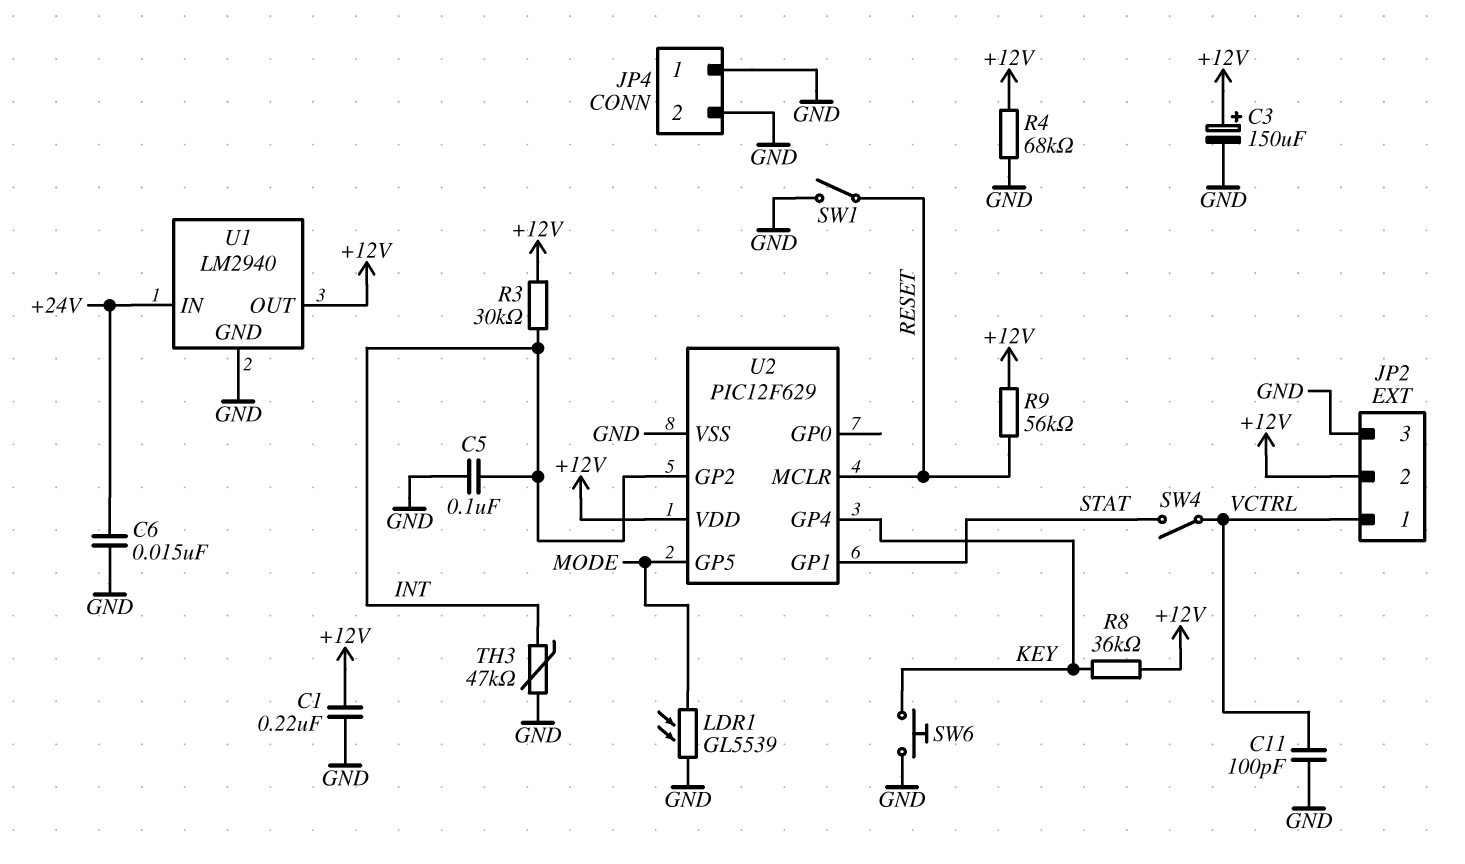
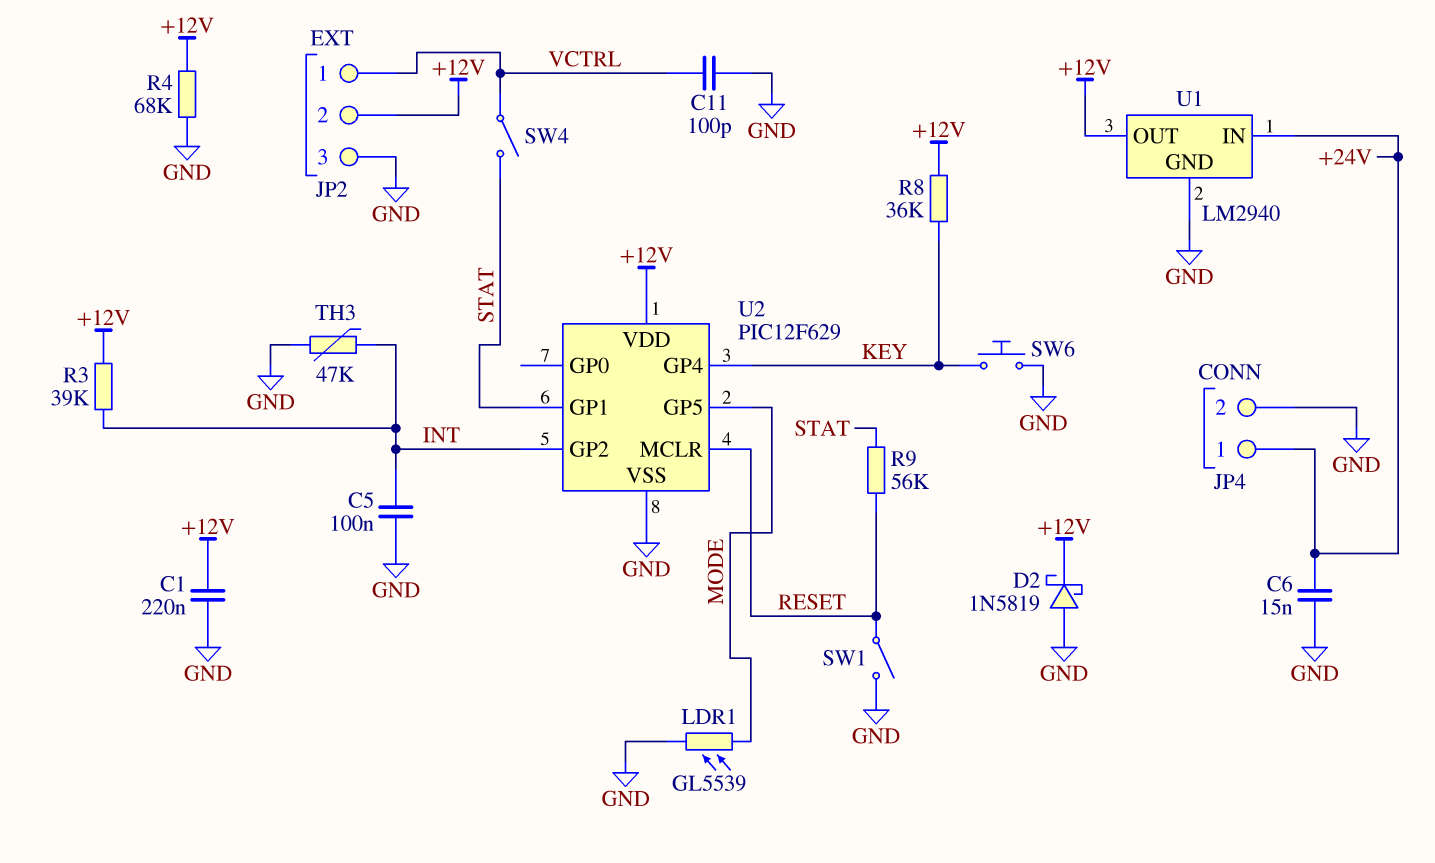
C3: 150uF (plus +12V, minus GND) -> none
D2: none -> schottky 1N5819 (A GND, K +12V)
JP4 pin 1: GND -> +24V
R3: 30k (+12V, INT) -> 39k (+12V, INT)
R9: 56k (+12V, RESET) -> 56k (RESET, STAT)

